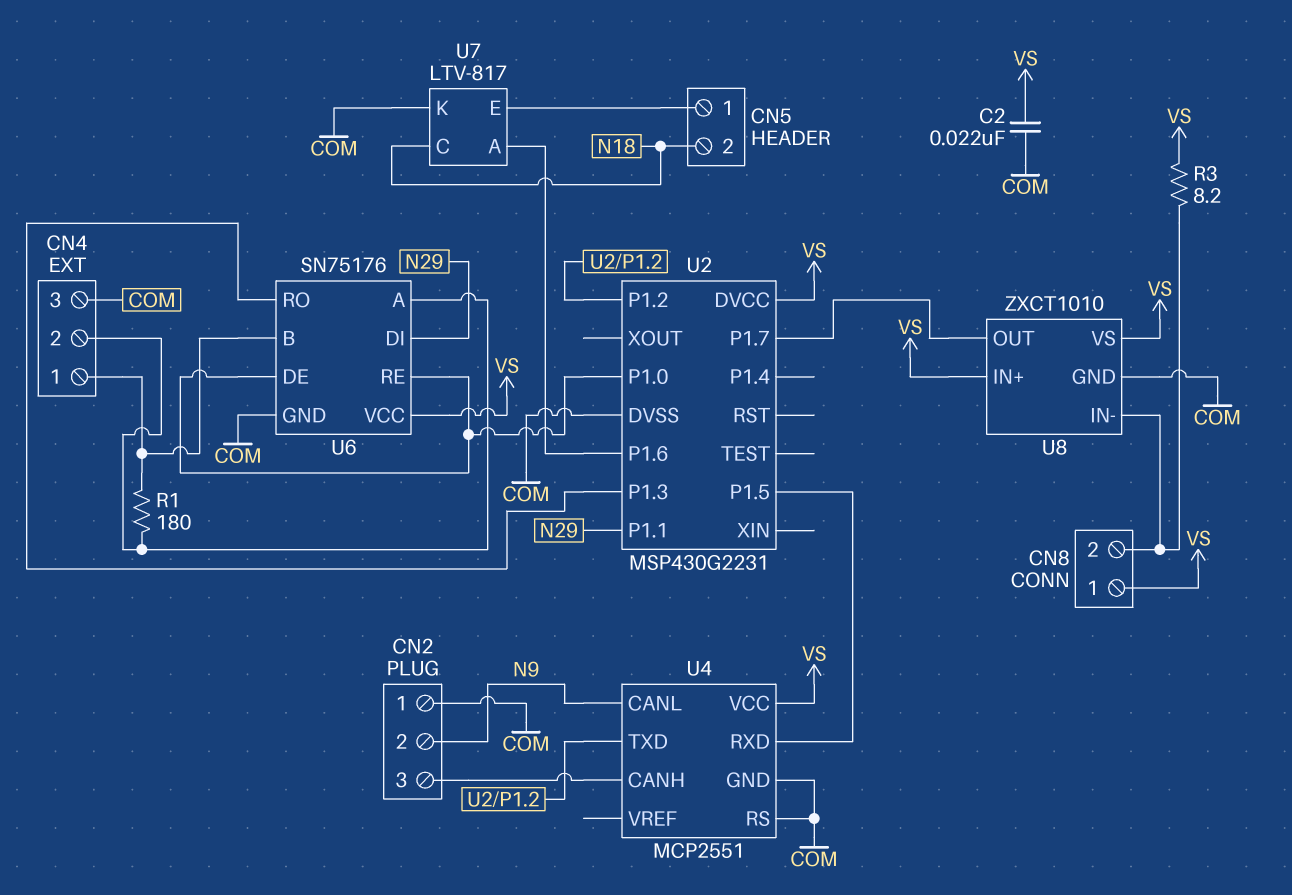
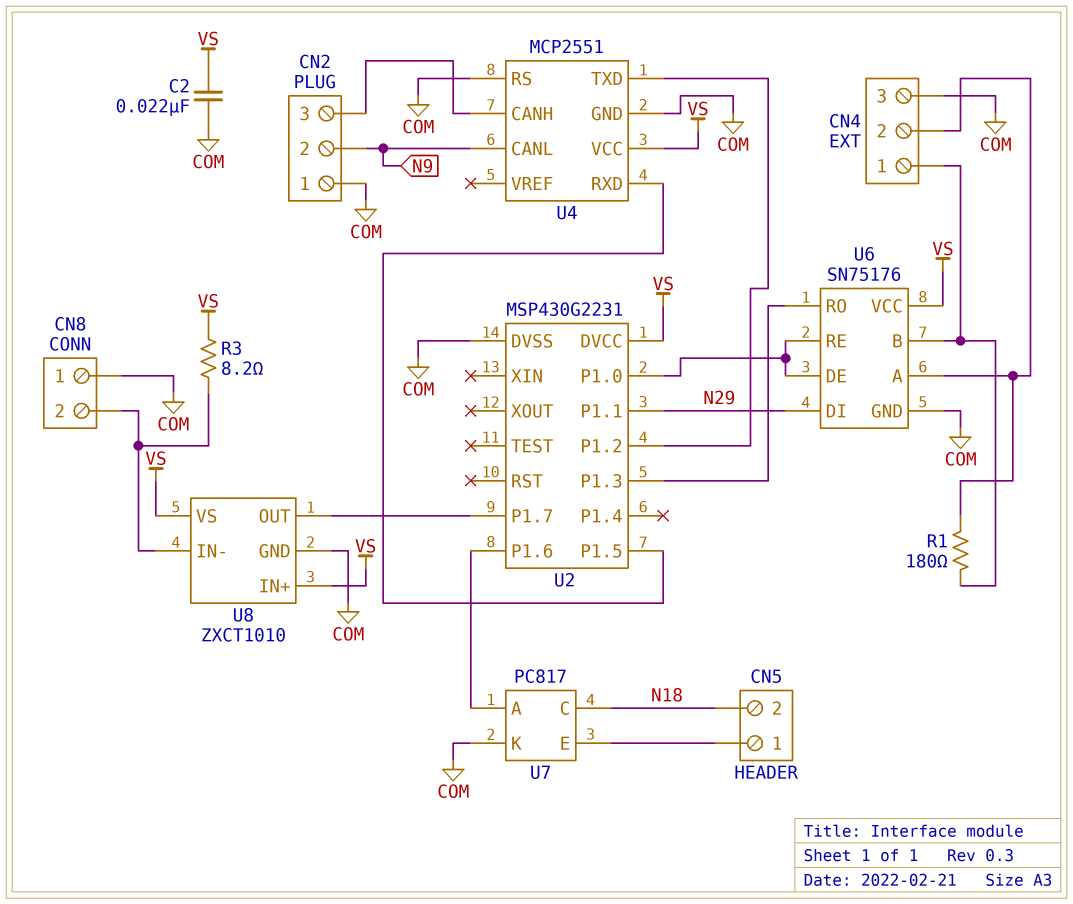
CN8 pin 1: VS -> COM
U7: LTV-817 -> PC817

